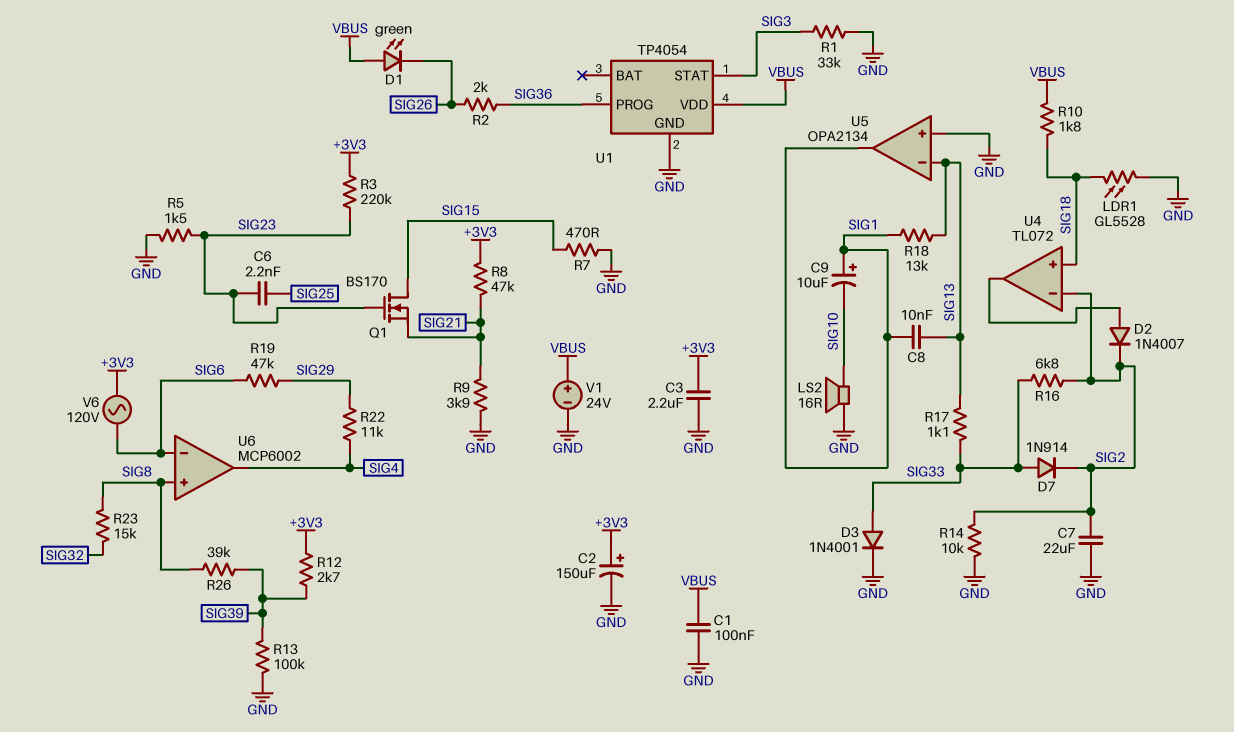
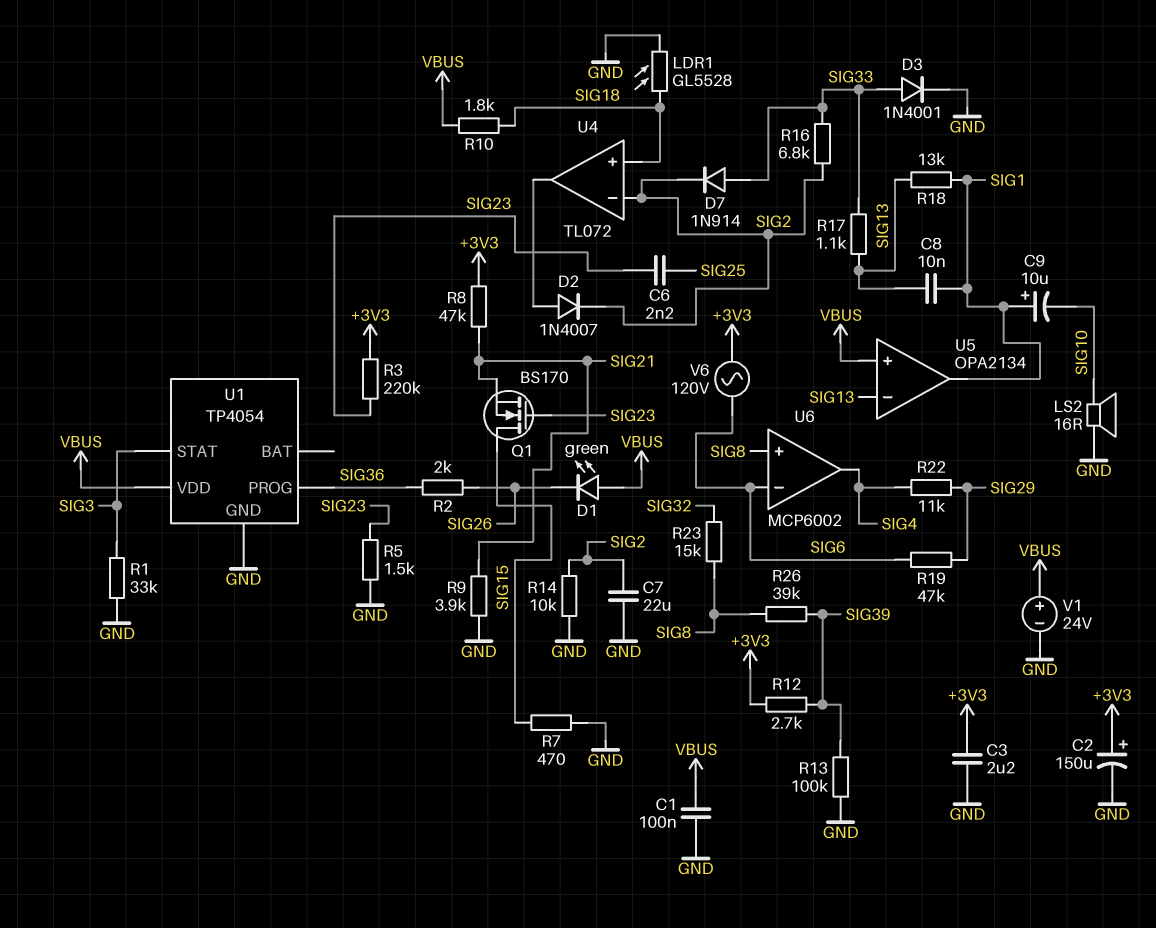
U5 pin in+: GND -> VBUS

